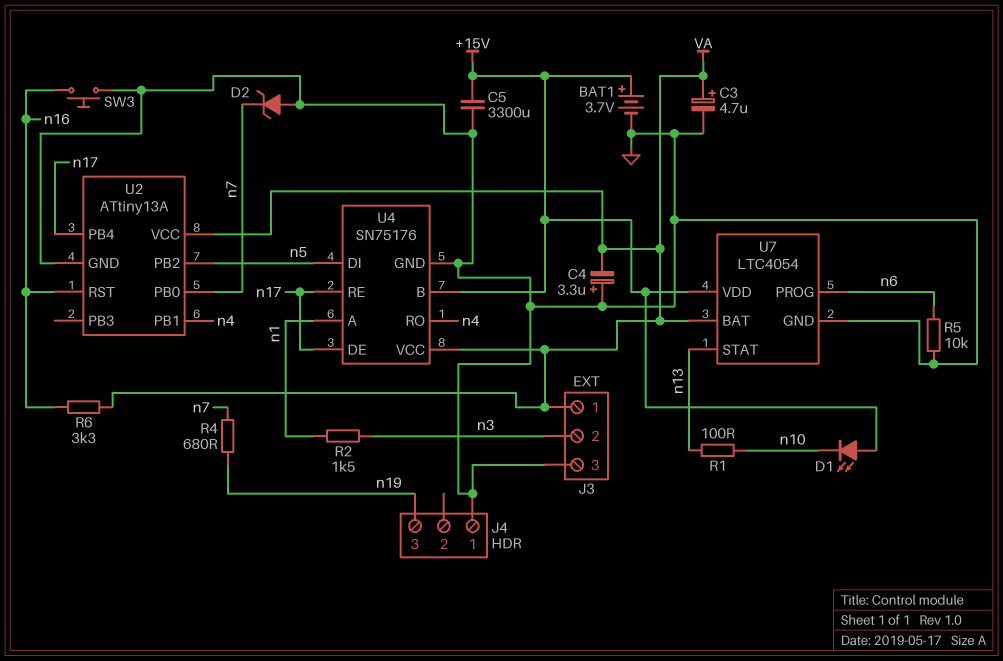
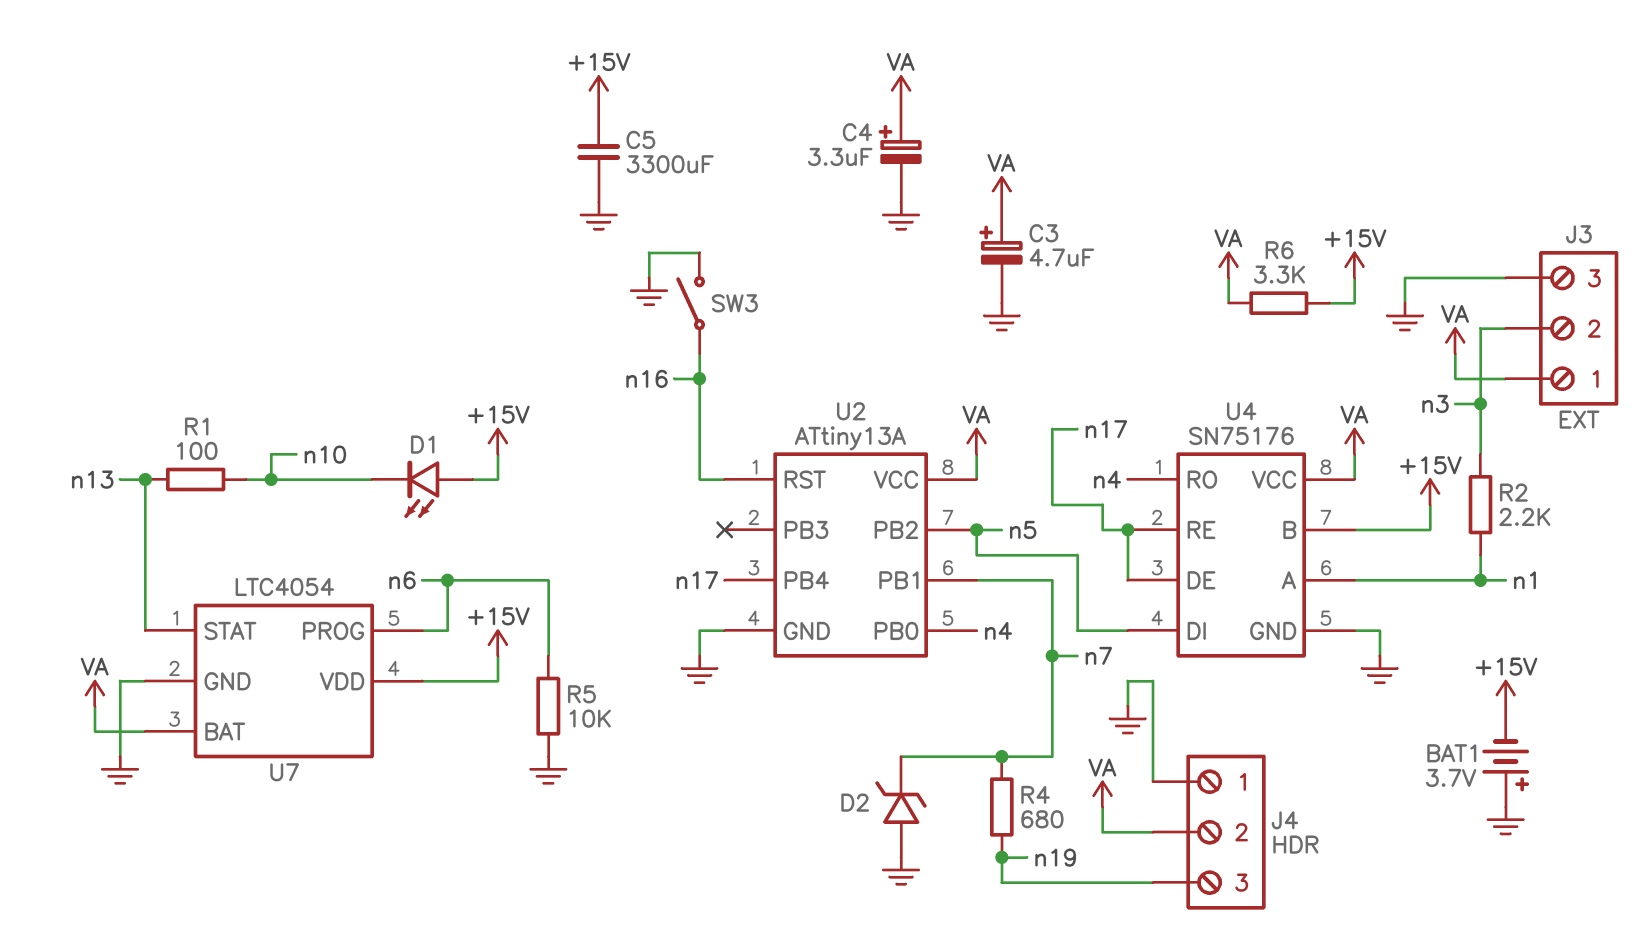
BAT1: 3.7V (plus +15V, minus GND) -> 3.7V (plus GND, minus +15V)
C4: 3.3uF (plus GND, minus VA) -> 3.3uF (plus VA, minus GND)
J4 pin 2: none -> VA
R2: 1.5k (n1, n3) -> 2.2k (n1, n3)
R6: 3.3k (VA, n16) -> 3.3k (+15V, VA)
SW3: button (GND, n16) -> switch (GND, n16)
U2 pin PB0: n7 -> n4
U2 pin PB1: n4 -> n7

